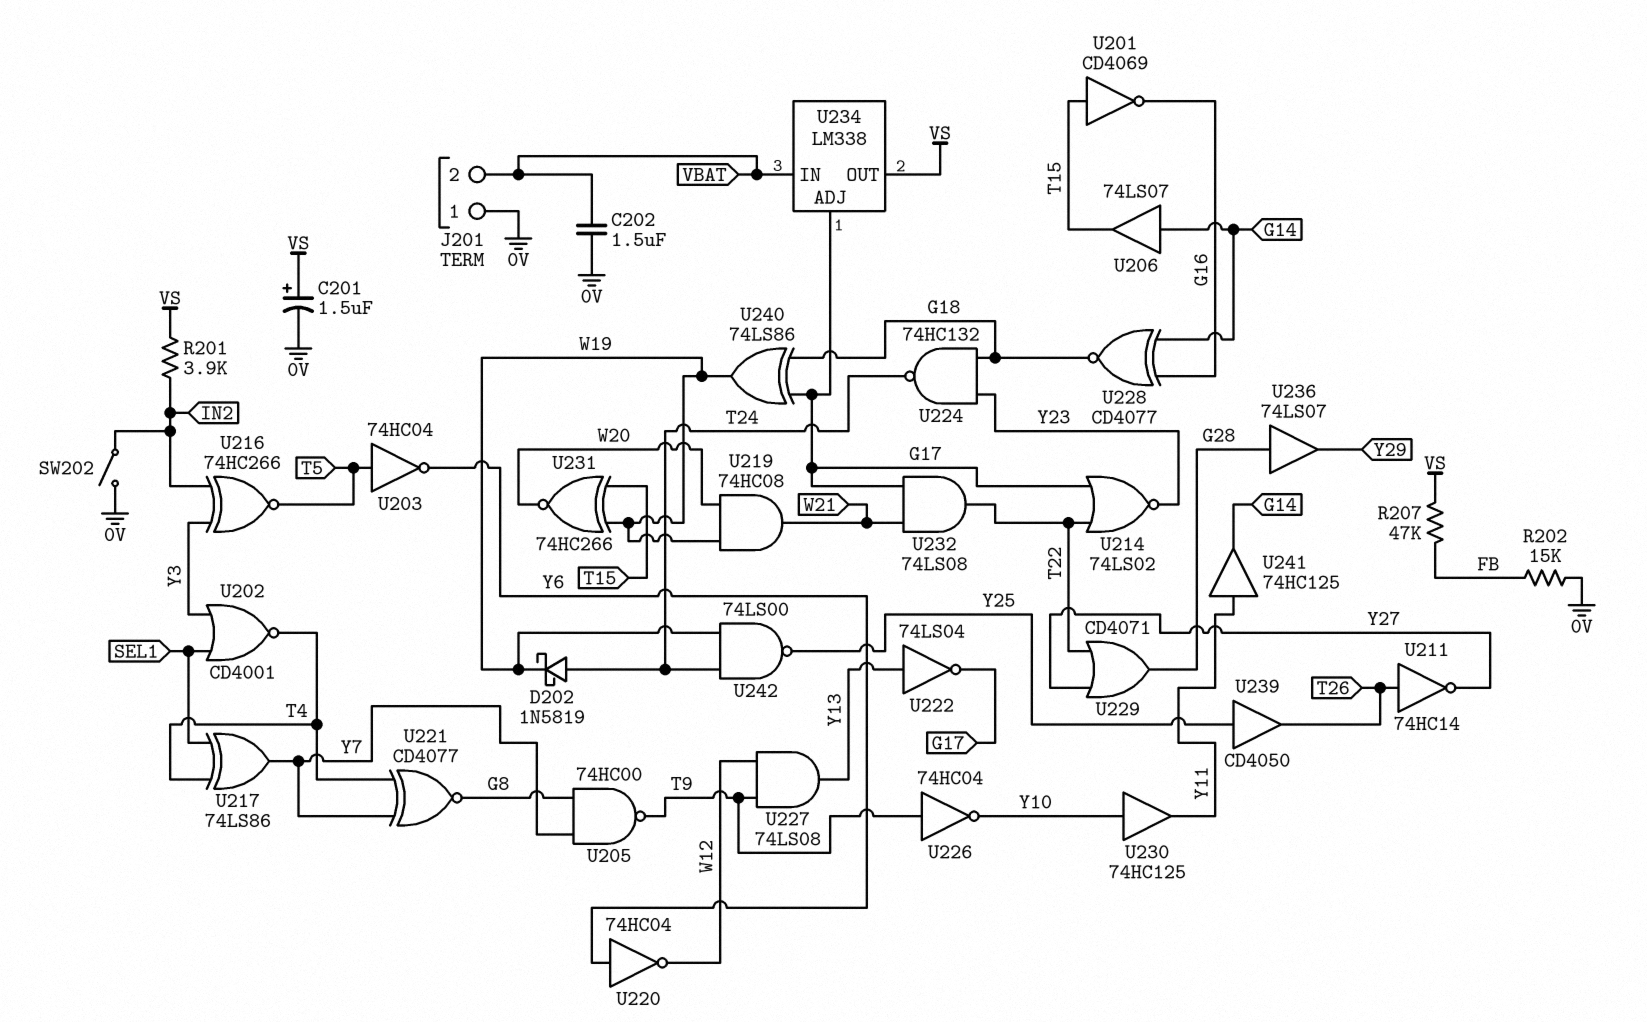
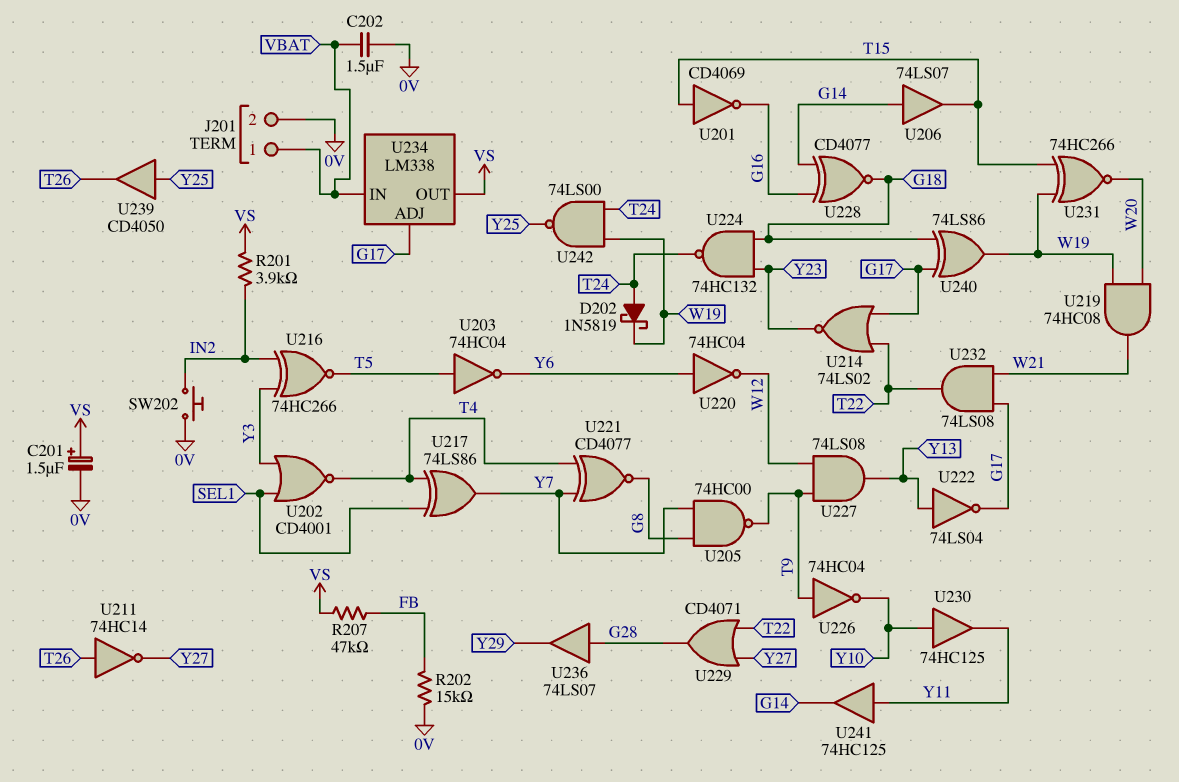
J201 pin 1: 0V -> VBAT
J201 pin 2: VBAT -> 0V
SW202: switch (0V, IN2) -> button (0V, IN2)

